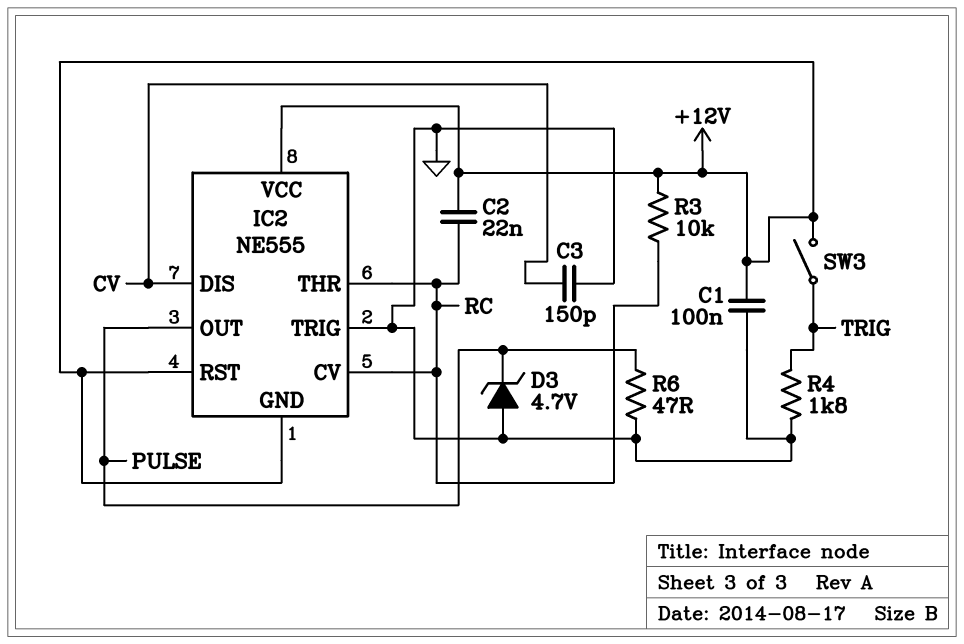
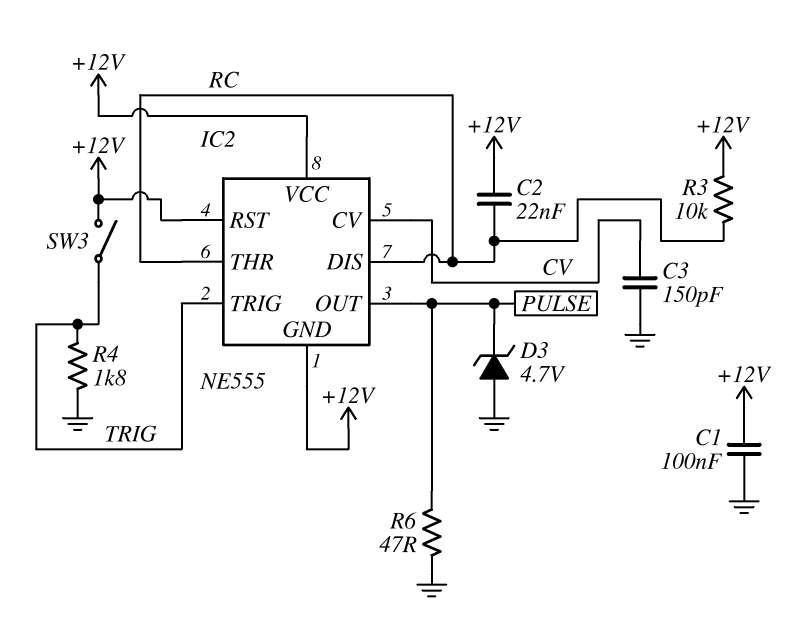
IC2 pin CV: RC -> CV
IC2 pin DIS: CV -> RC
IC2 pin TRIG: GND -> TRIG

